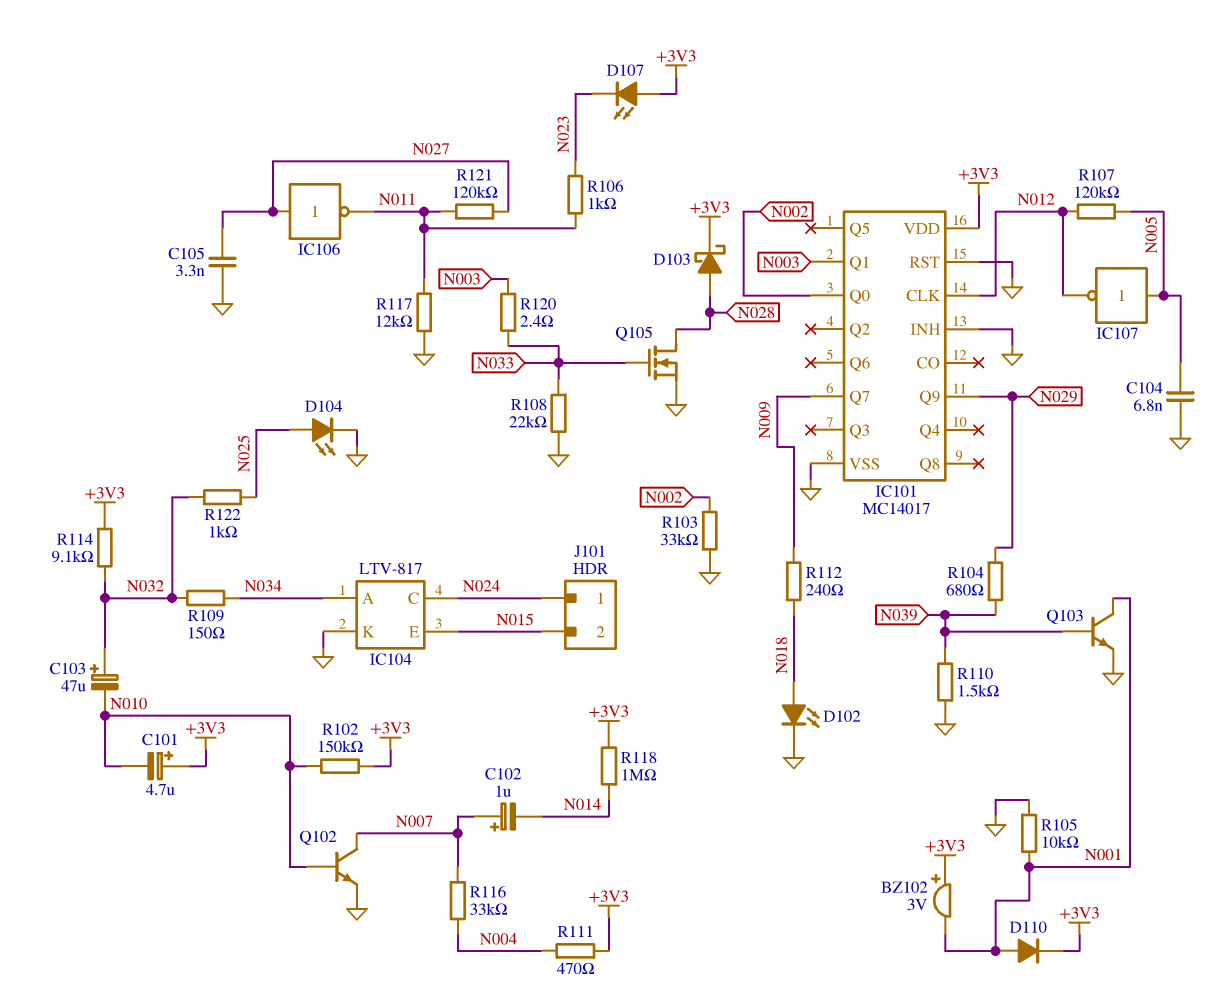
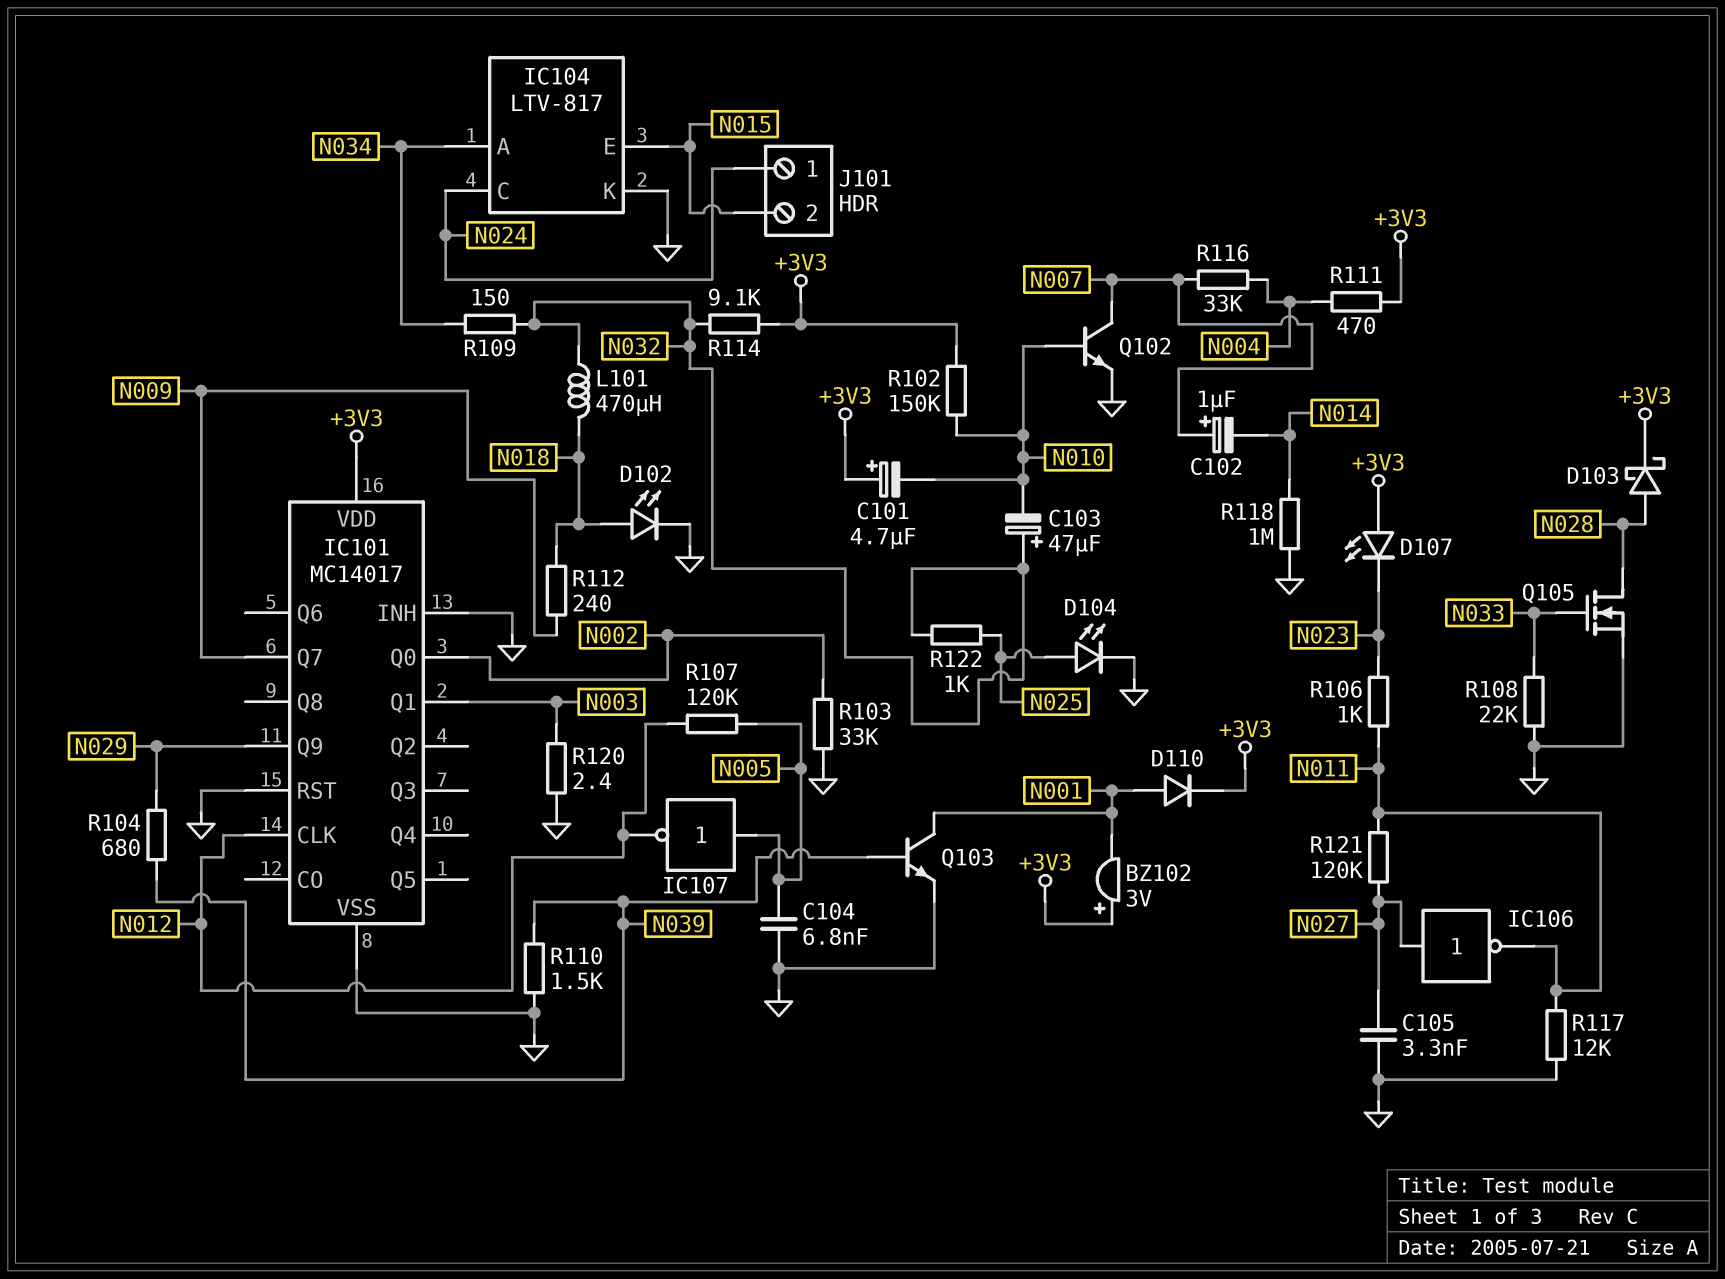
L101: none -> 470uH (N018, N032)
R105: 10k (GND, N001) -> none
R118: 1M (+3V3, N014) -> 1M (GND, N014)
R120: 2.4 (N003, N033) -> 2.4 (GND, N003)

